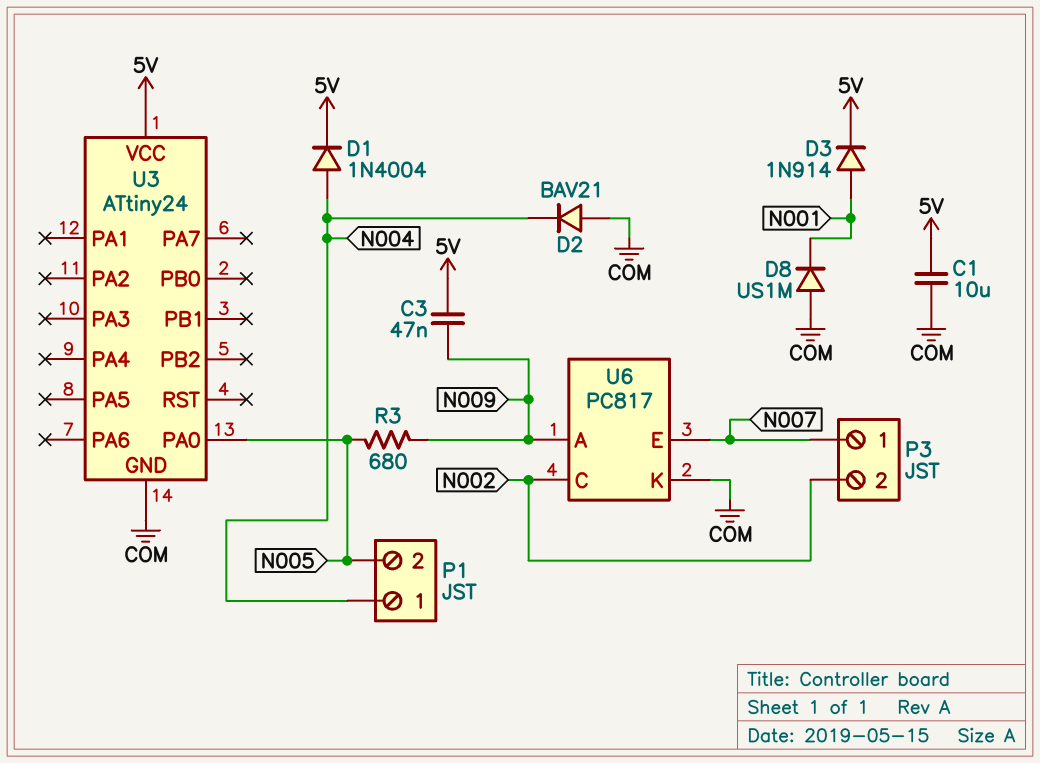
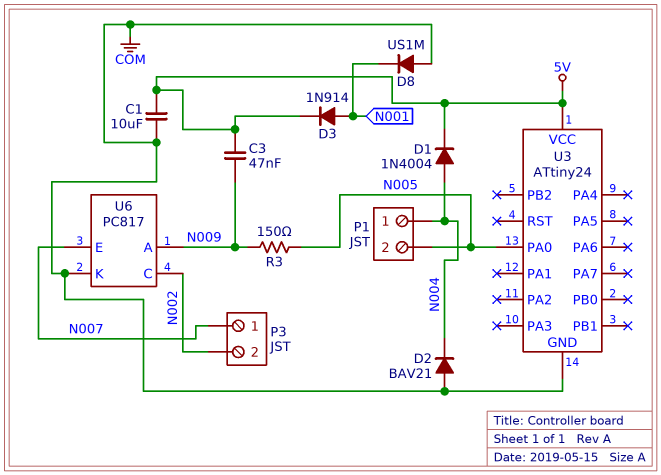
R3: 680 (N005, N009) -> 150 (N005, N009)

